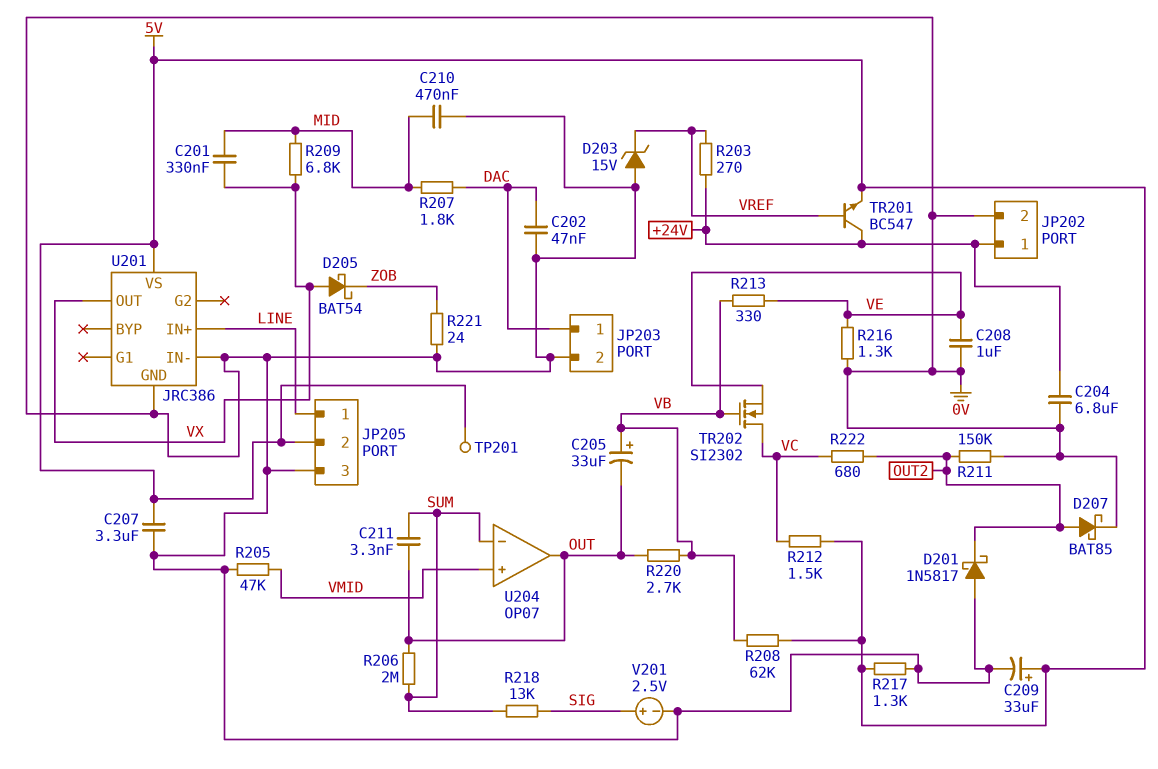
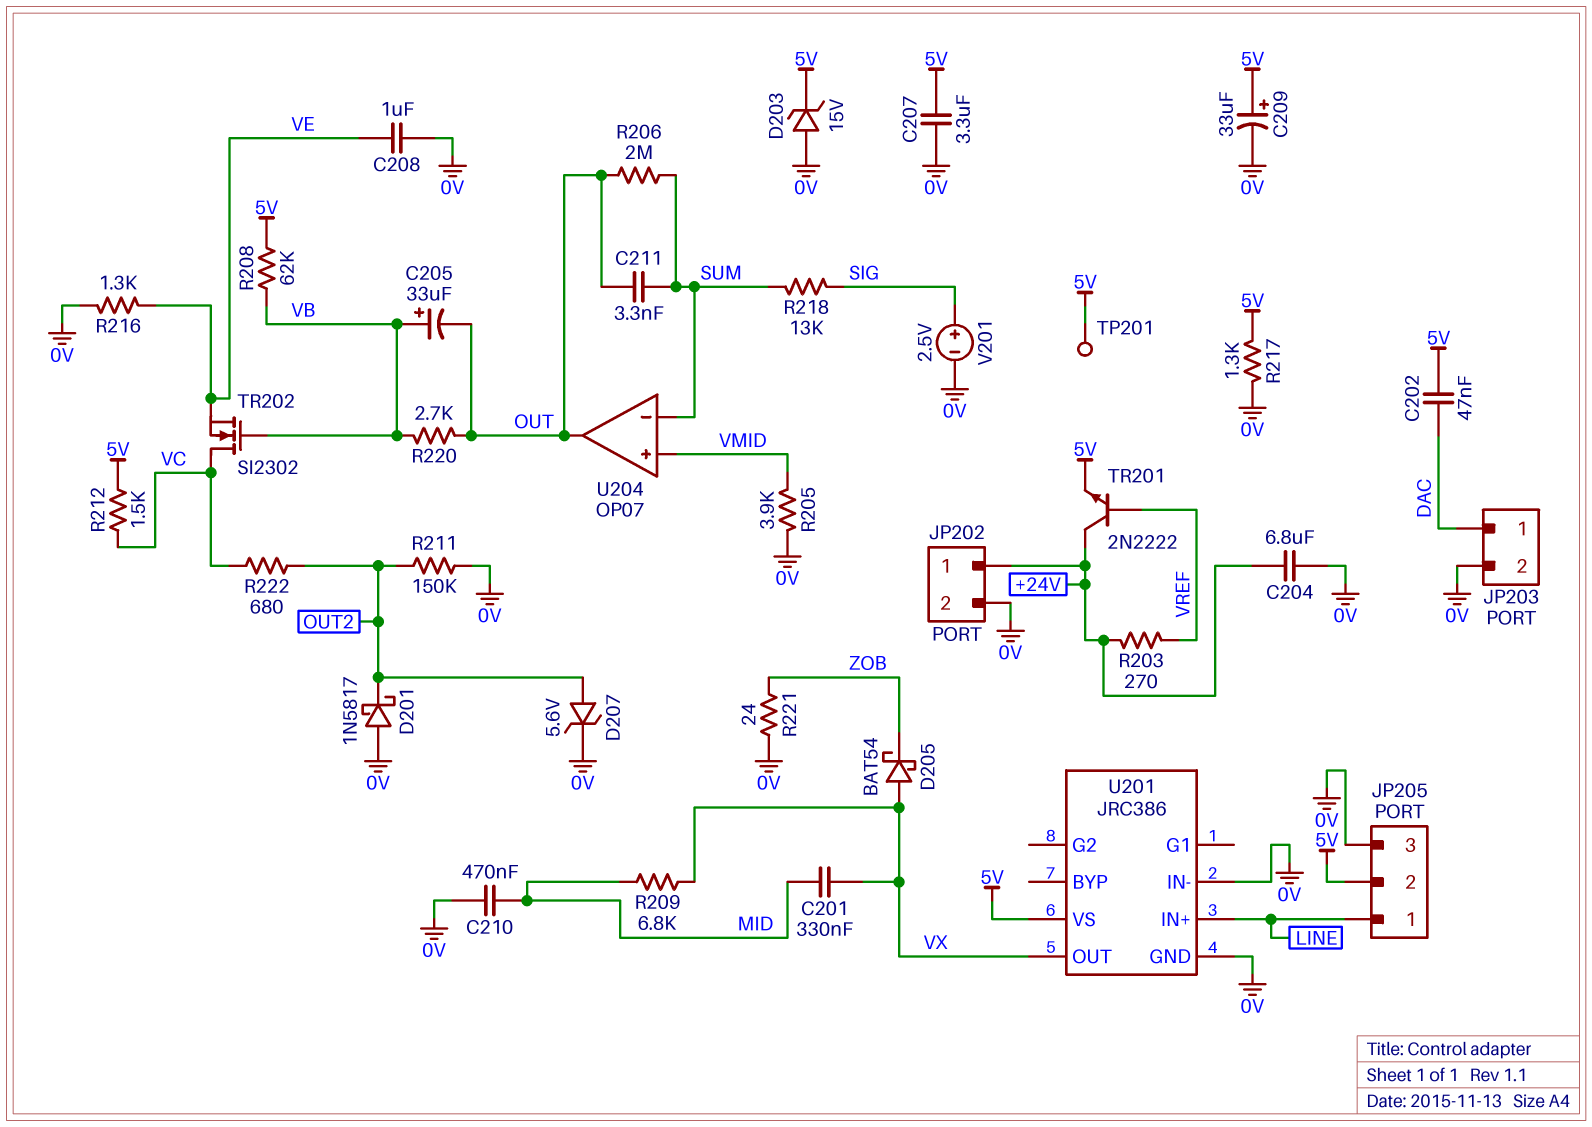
C202: 47nF (0V, DAC) -> 47nF (5V, DAC)
D203: zener 15V (A 0V, K VREF) -> zener 15V (A 0V, K 5V)
D207: schottky BAT85 (A OUT2, K 0V) -> zener 5.6V (A OUT2, K 0V)
R205: 47k (0V, VMID) -> 3.9k (0V, VMID)
R207: 1.8k (DAC, MID) -> none
R213: 330 (VB, VE) -> none
TR201: NPN BC547 (B VREF, C +24V, E 5V) -> NPN 2N2222 (B VREF, C +24V, E 5V)

